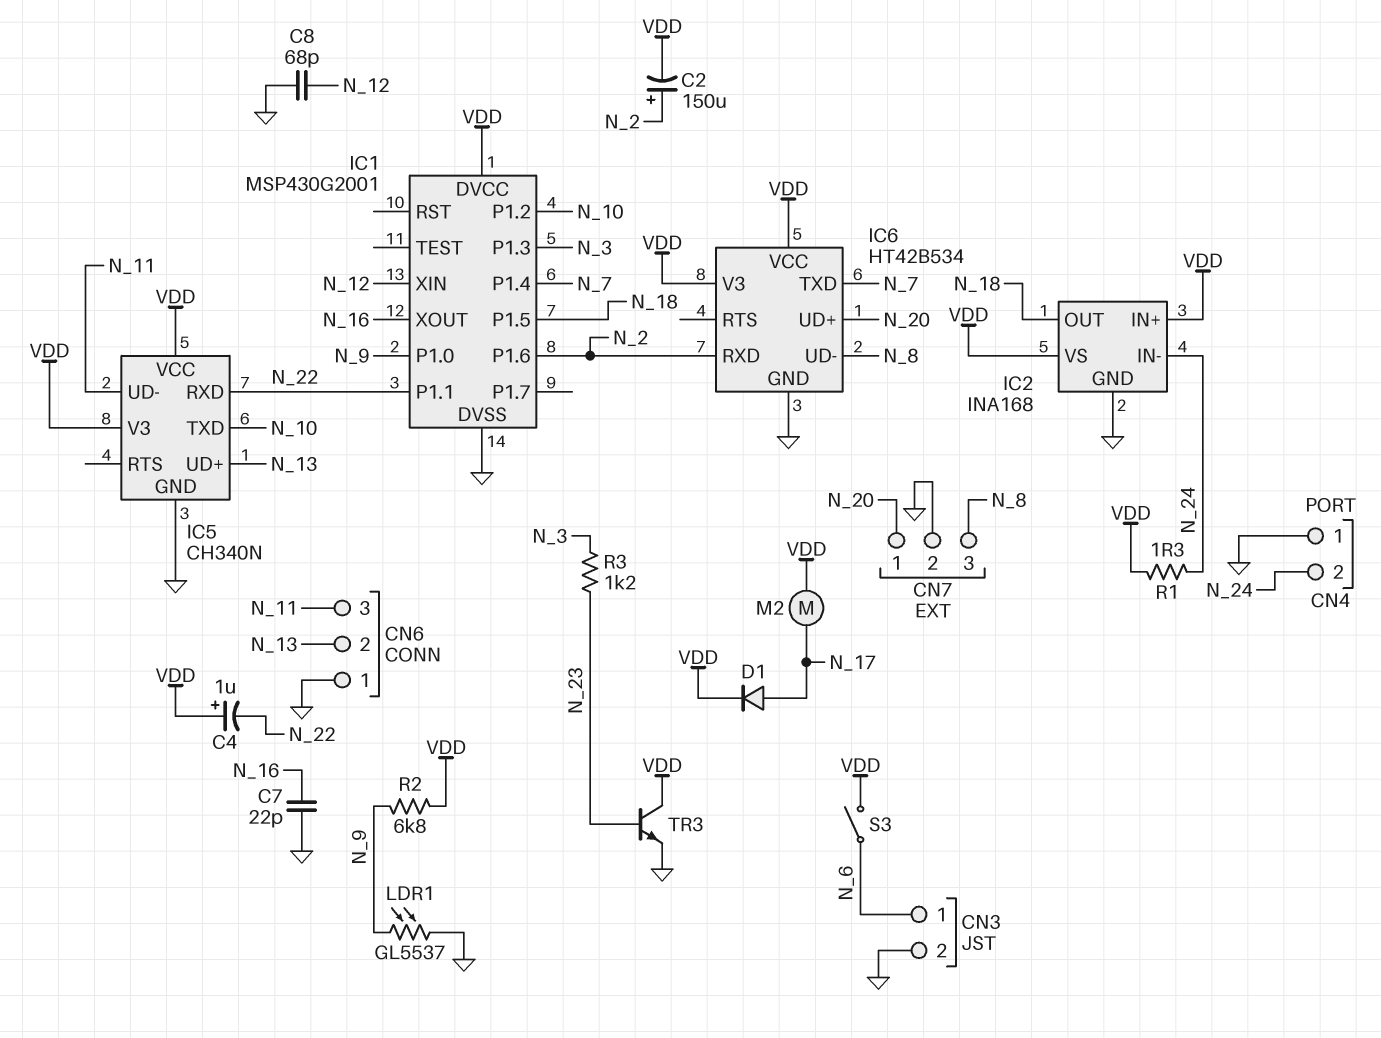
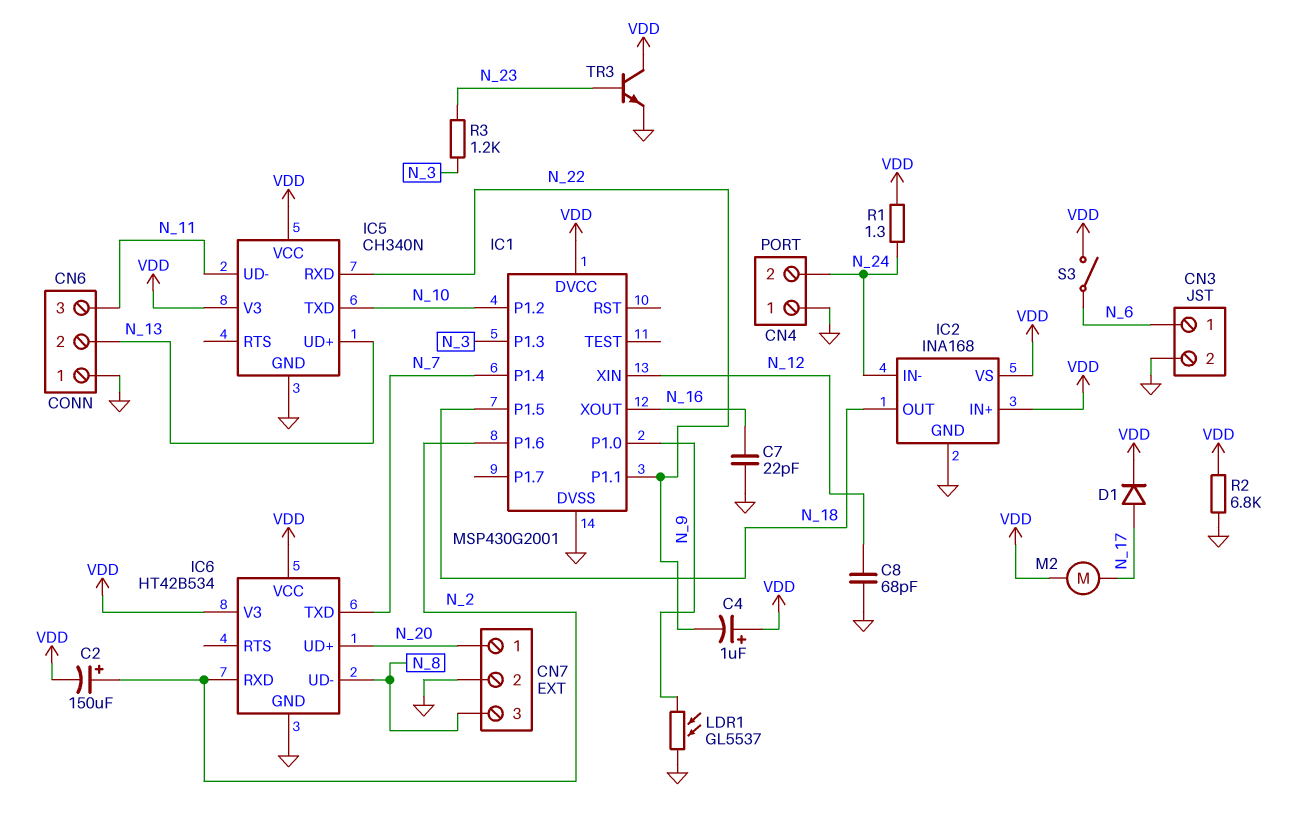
R2: 6.8k (N_9, VDD) -> 6.8k (GND, VDD)

